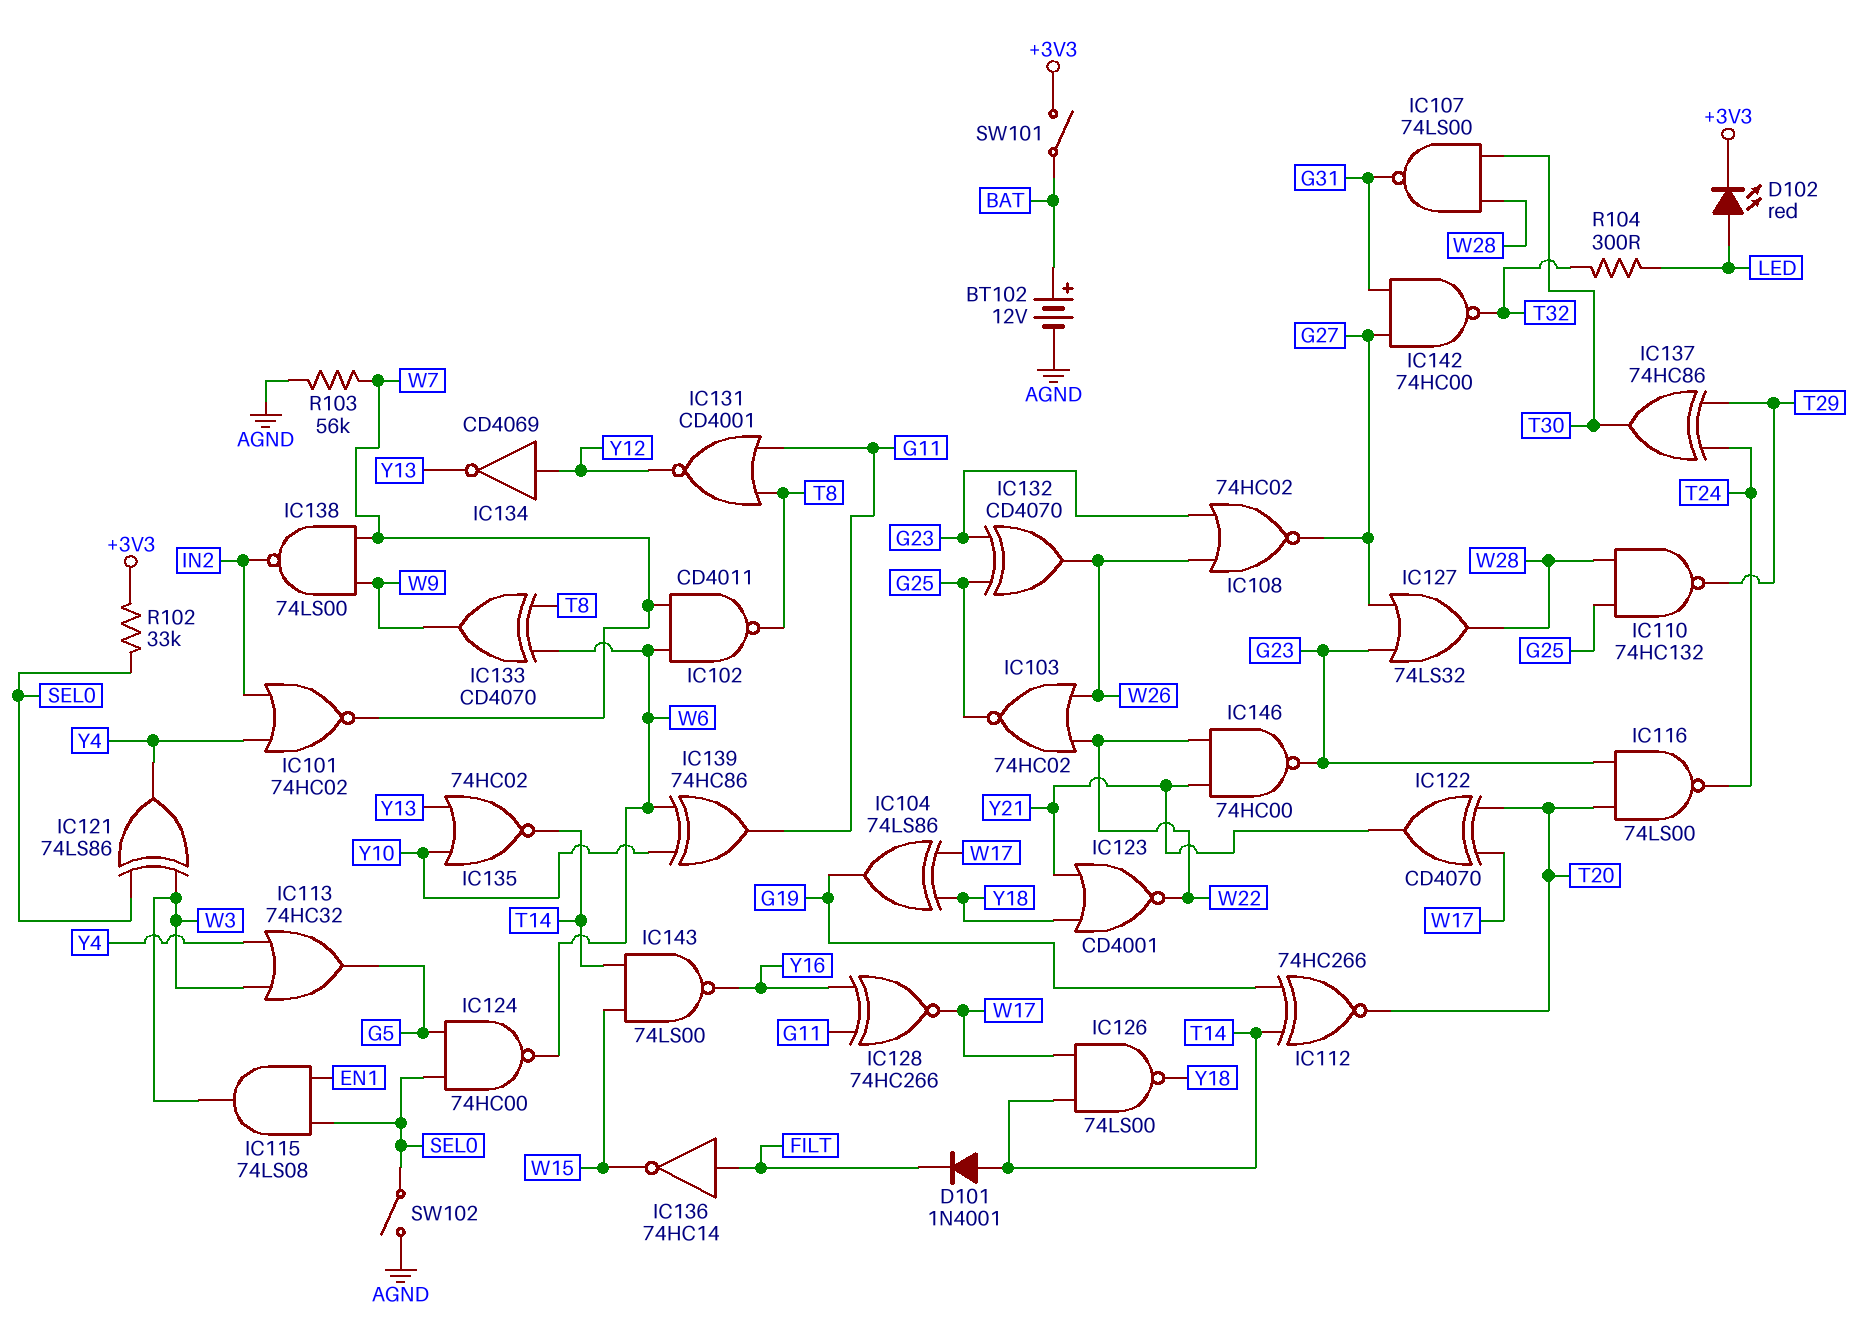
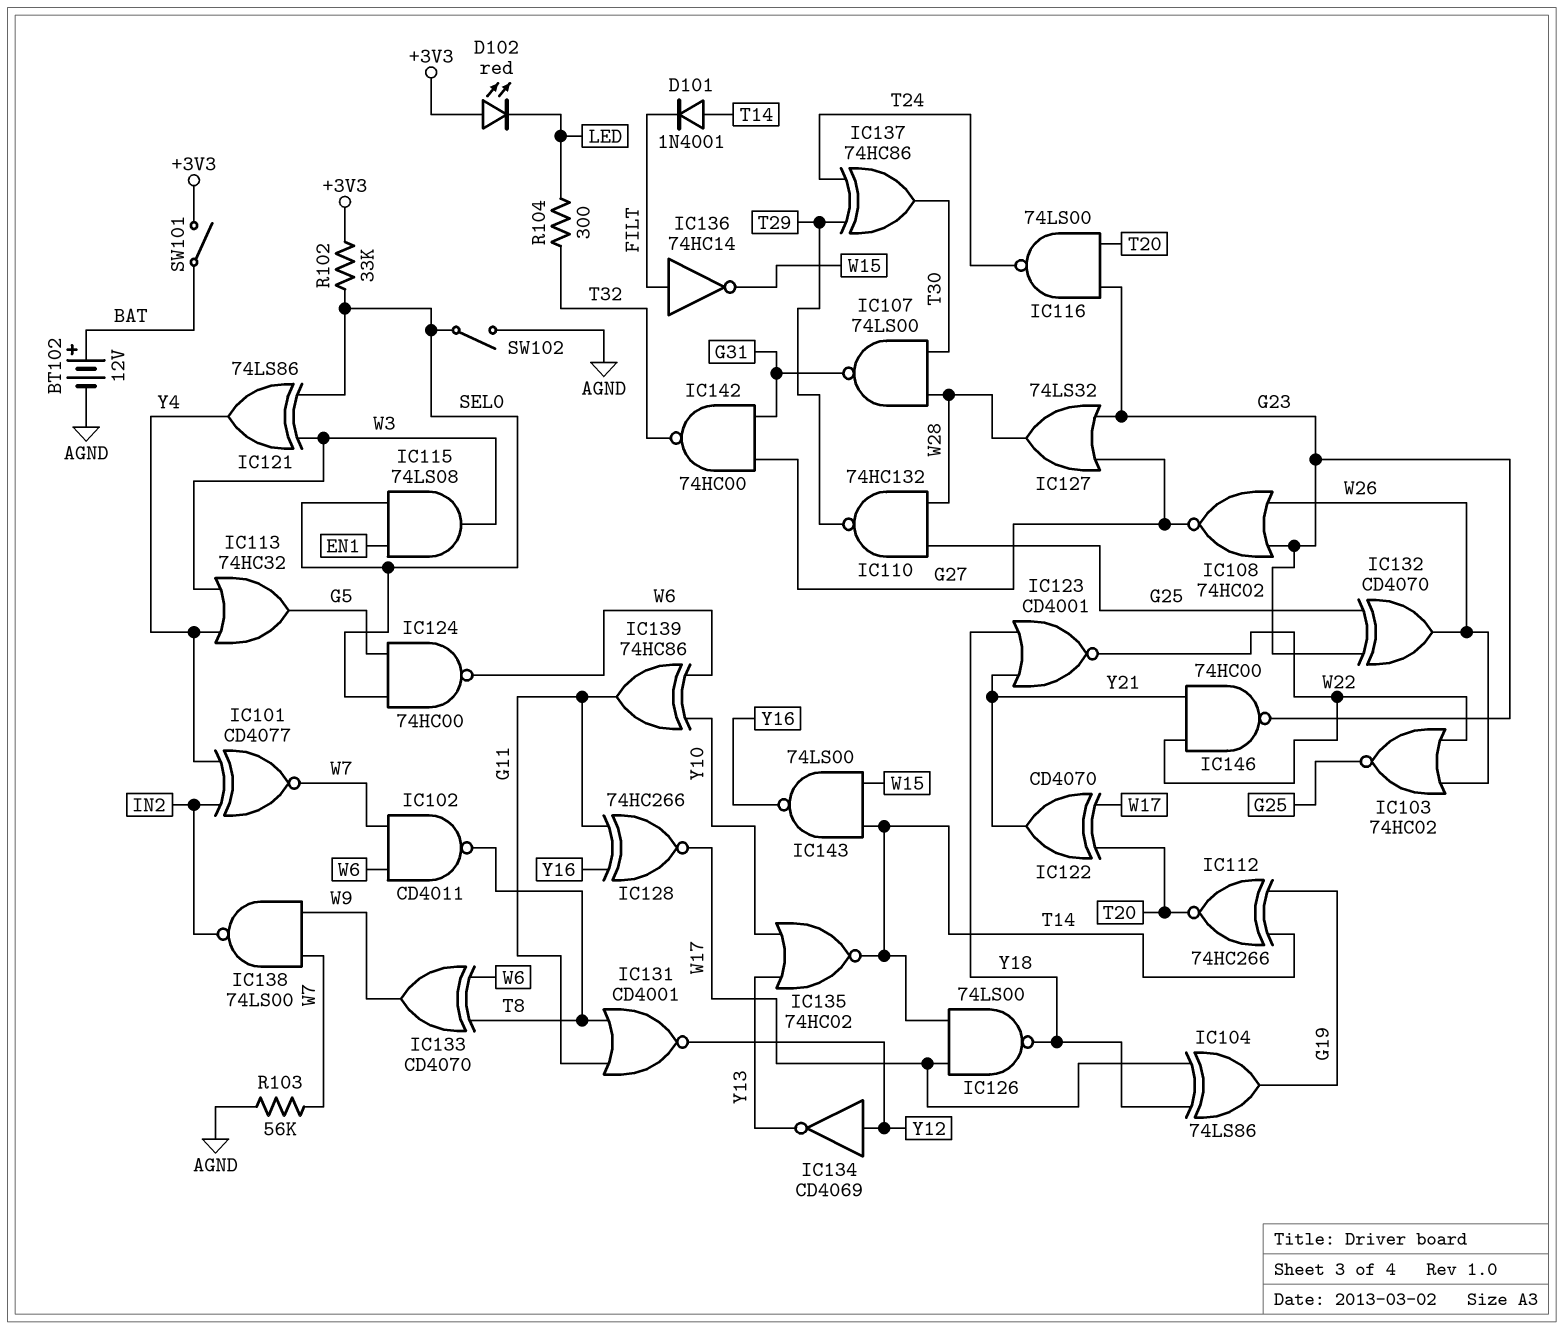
D102: LED red (A LED, K +3V3) -> LED red (A +3V3, K LED)
IC101: NOR 74HC02 (in IN2, in Y4, out W7) -> XNOR CD4077 (in IN2, in Y4, out W7)

